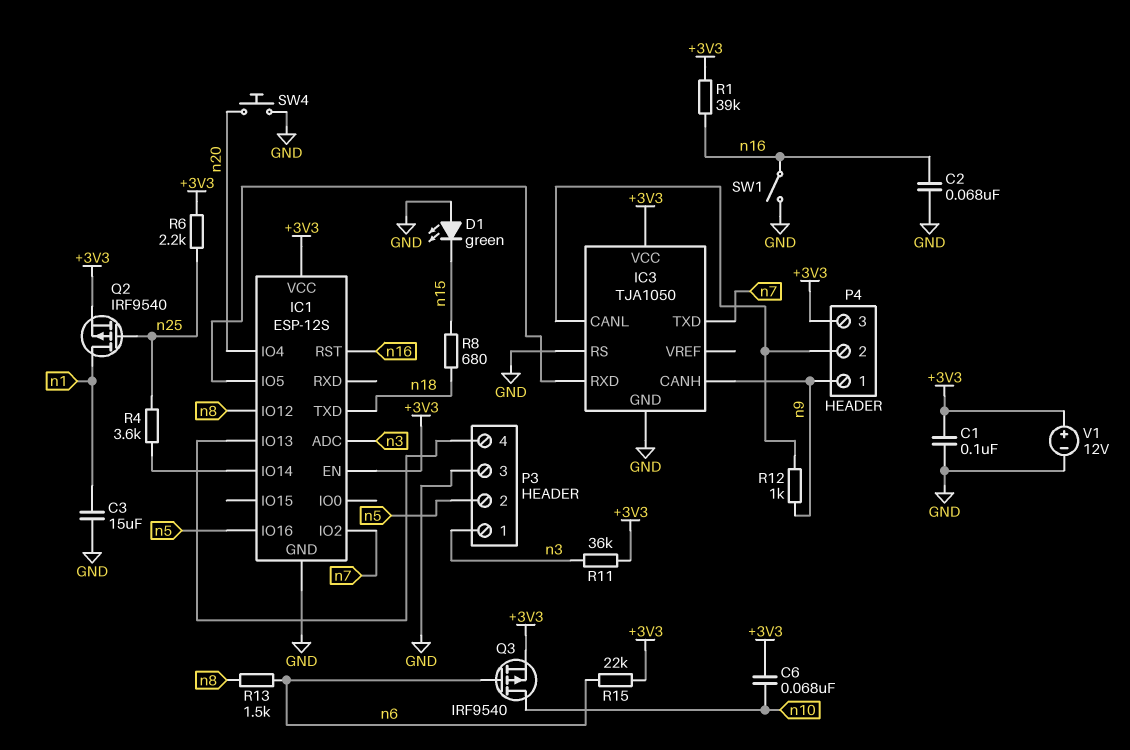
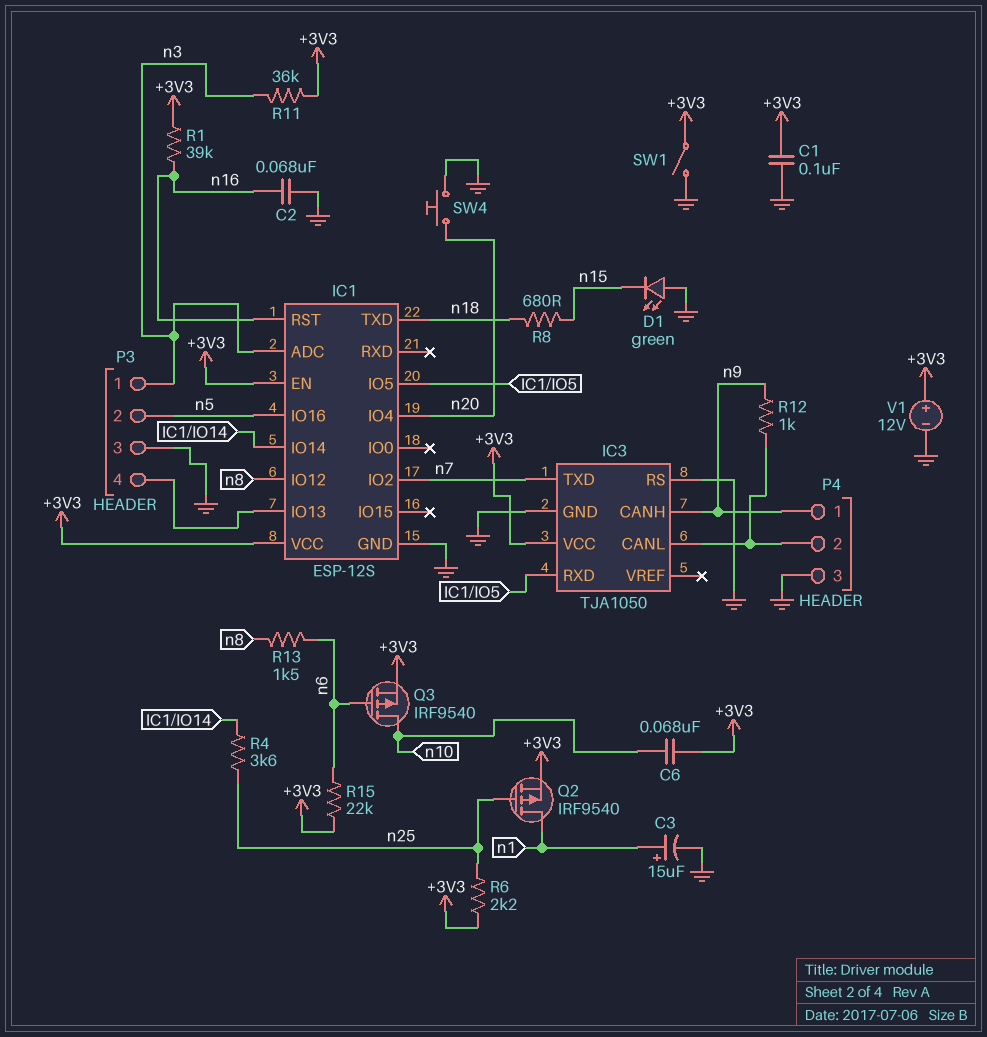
C3: 15uF (GND, n1) -> 15uF (plus n1, minus GND)
P4 pin 3: +3V3 -> GND
SW1: switch (GND, n16) -> switch (+3V3, GND)

